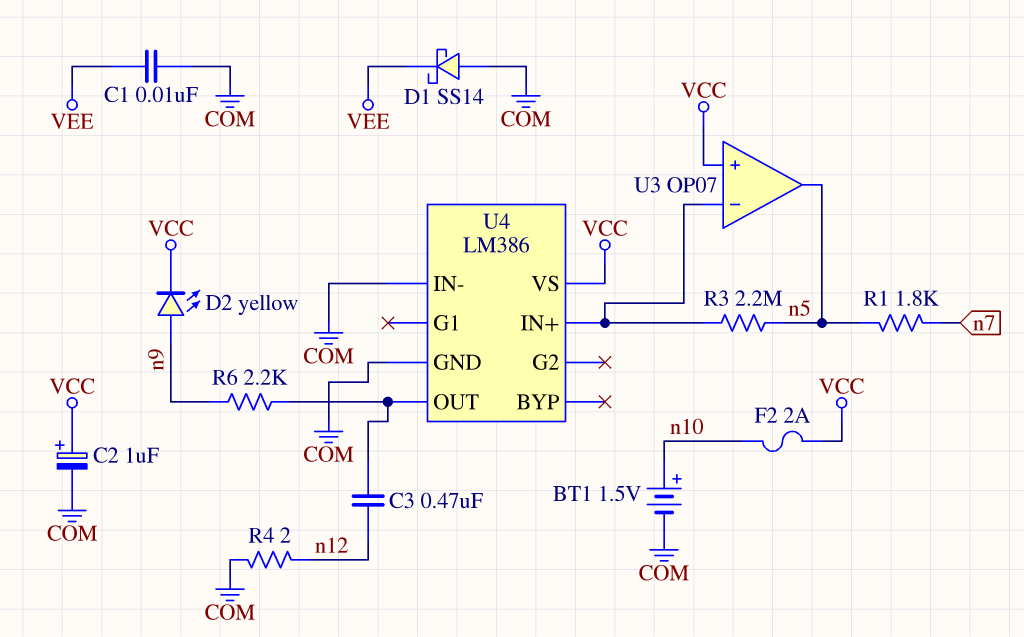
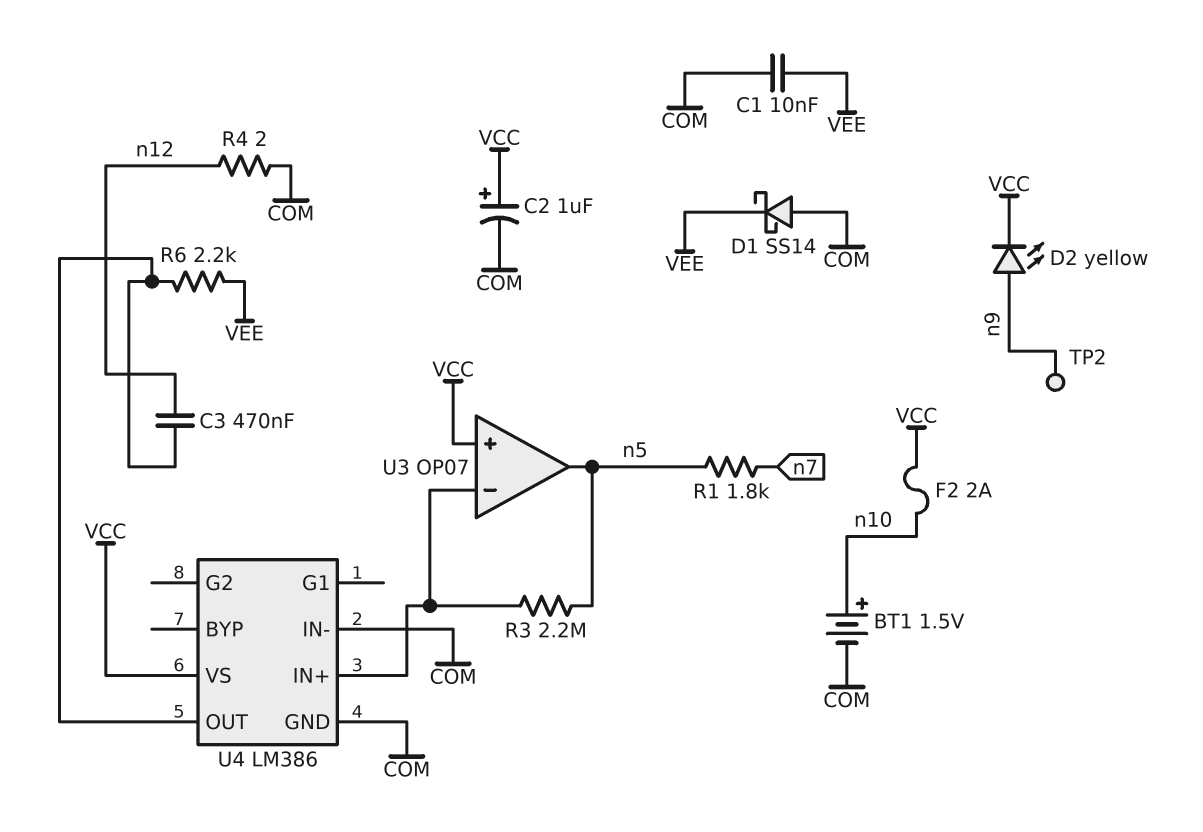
R6: 2.2k (U4/OUT, n9) -> 2.2k (U4/OUT, VEE)
TP2: none -> test point (n9)

